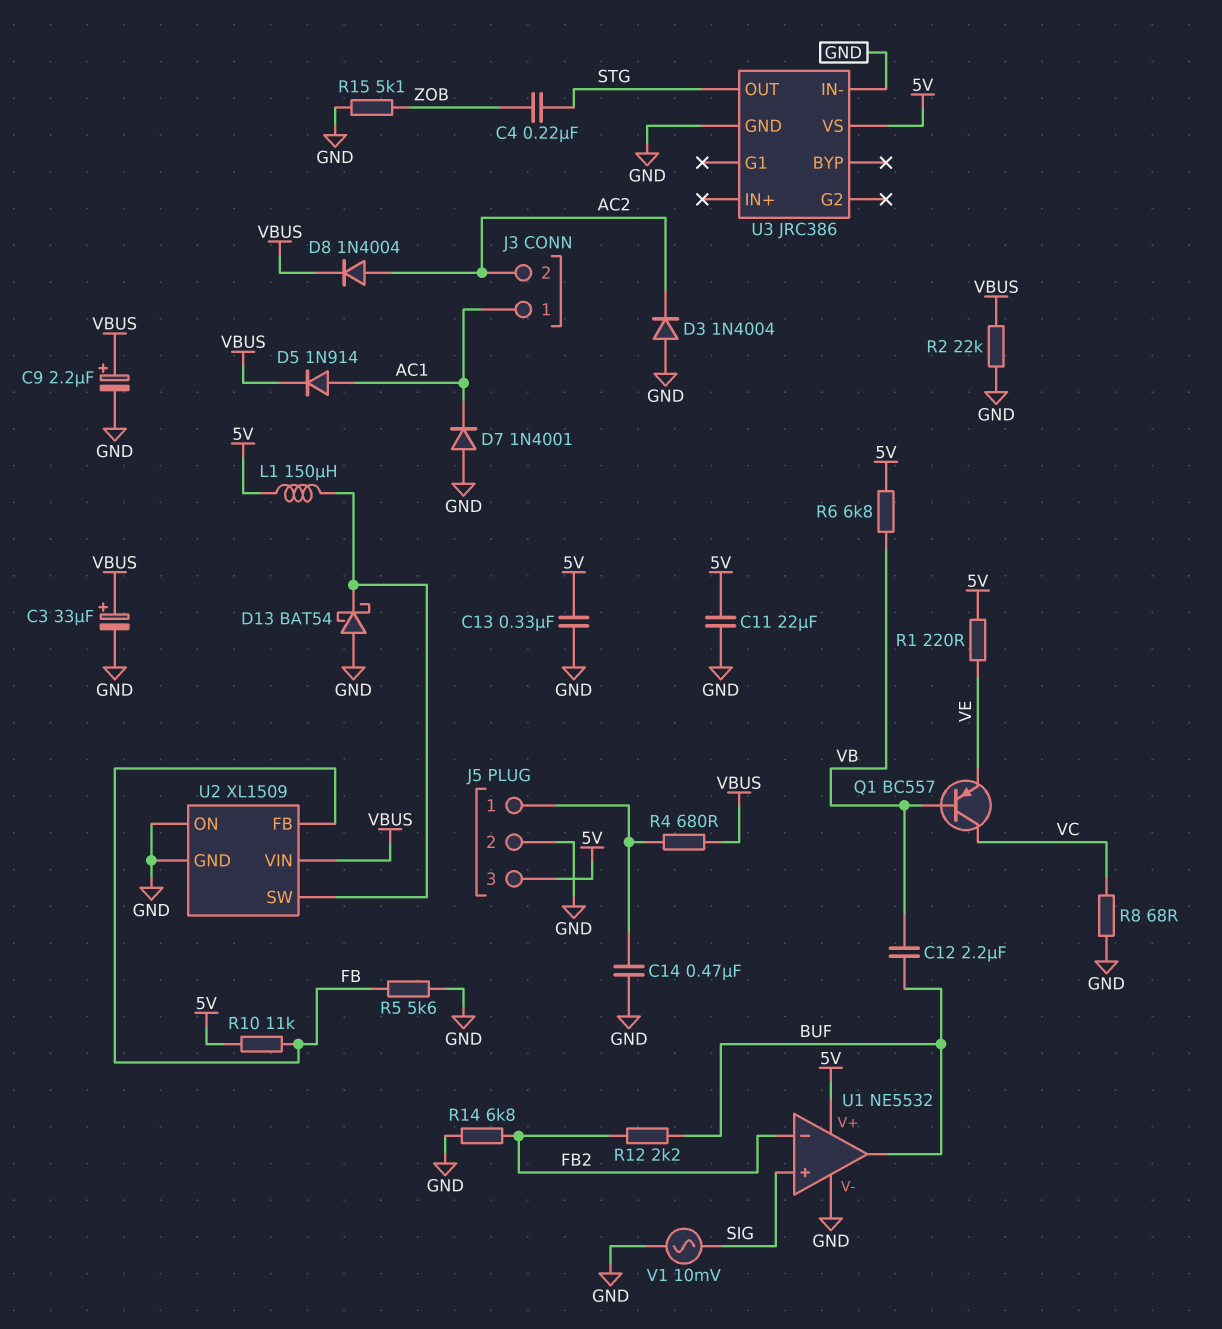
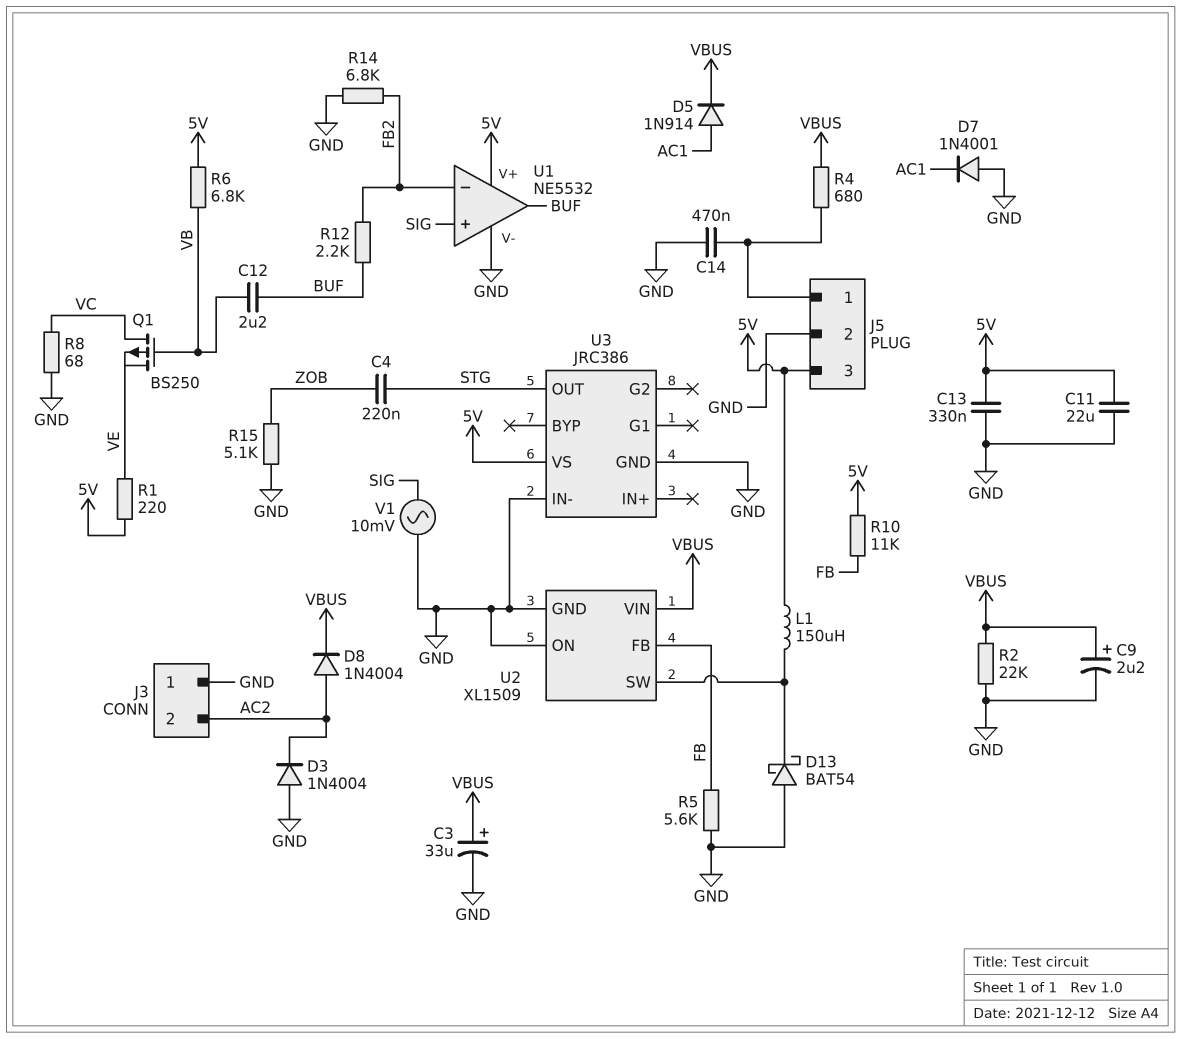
J3 pin 1: AC1 -> GND
Q1: PNP BC557 (B VB, C VC, E VE) -> PMOS BS250 (G VB, D VC, S VE)

